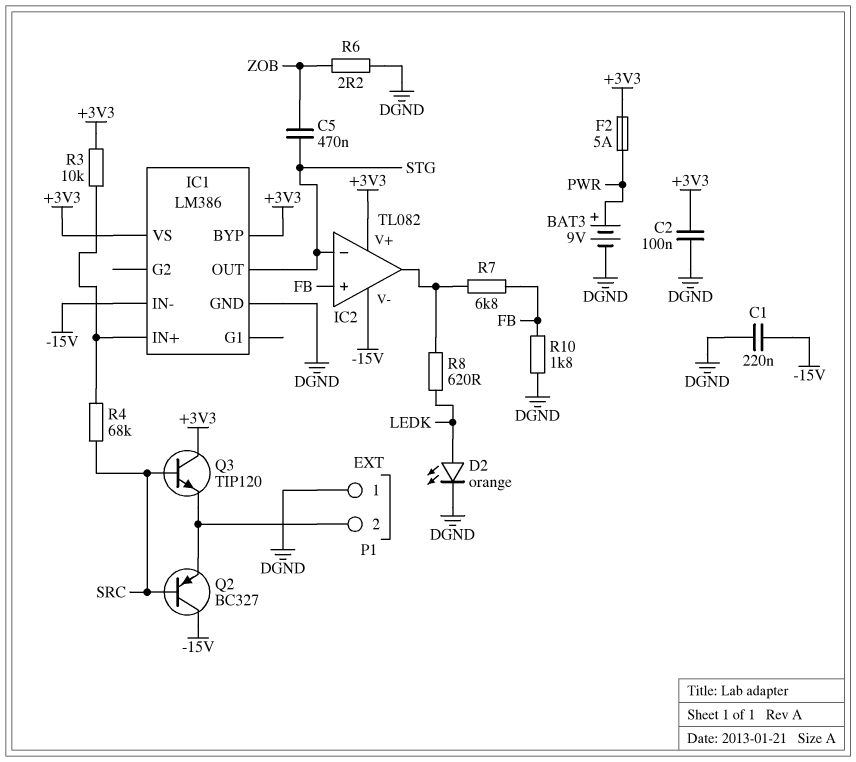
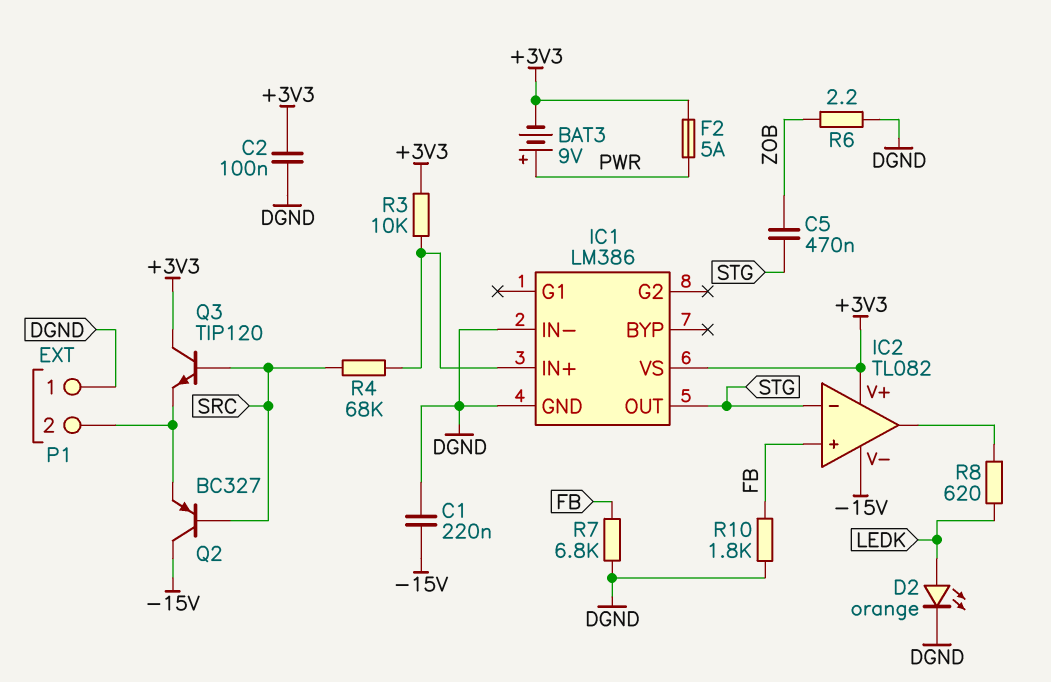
BAT3: 9V (plus PWR, minus DGND) -> 9V (plus PWR, minus +3V3)
IC1 pin BYP: +3V3 -> none
IC1 pin IN-: -15V -> DGND
R7: 6.8k (FB, IC2/out) -> 6.8k (DGND, FB)

